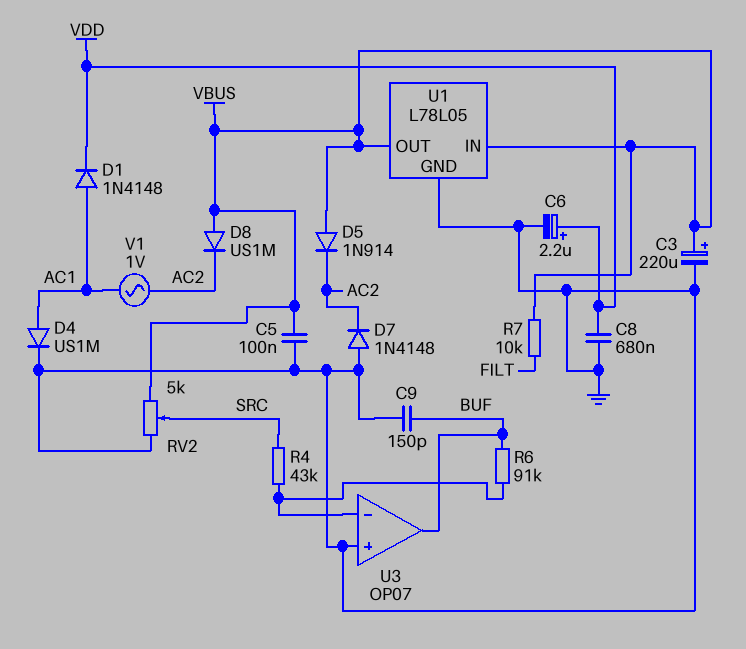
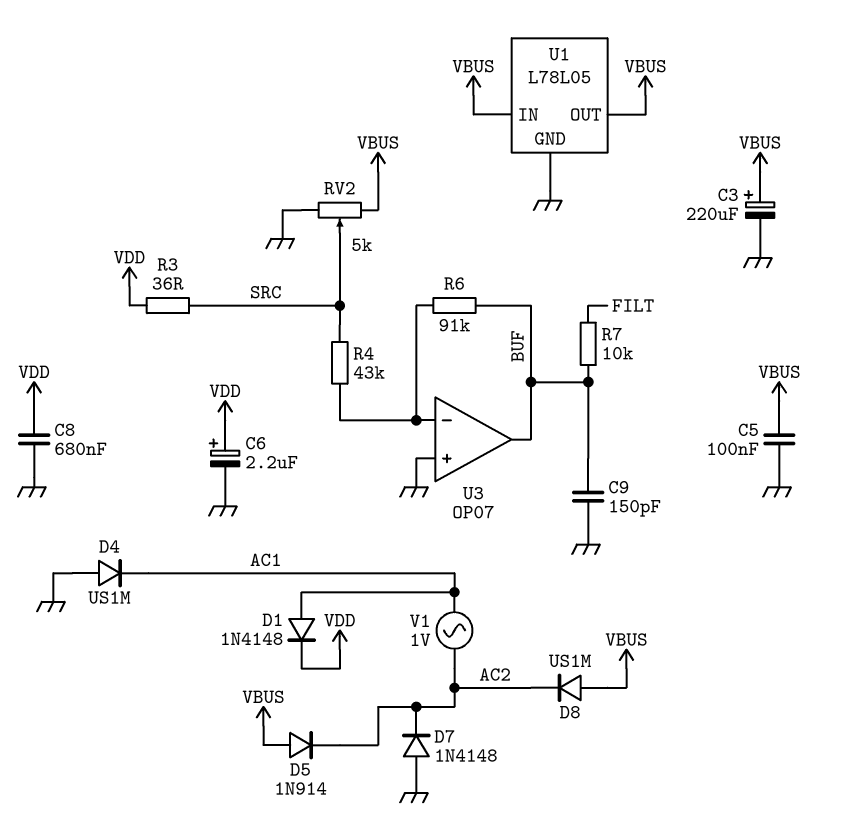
D4: diode US1M (A AC1, K GND) -> diode US1M (A GND, K AC1)
R3: none -> 36 (SRC, VDD)
R7: 10k (FILT, VBUS) -> 10k (BUF, FILT)

